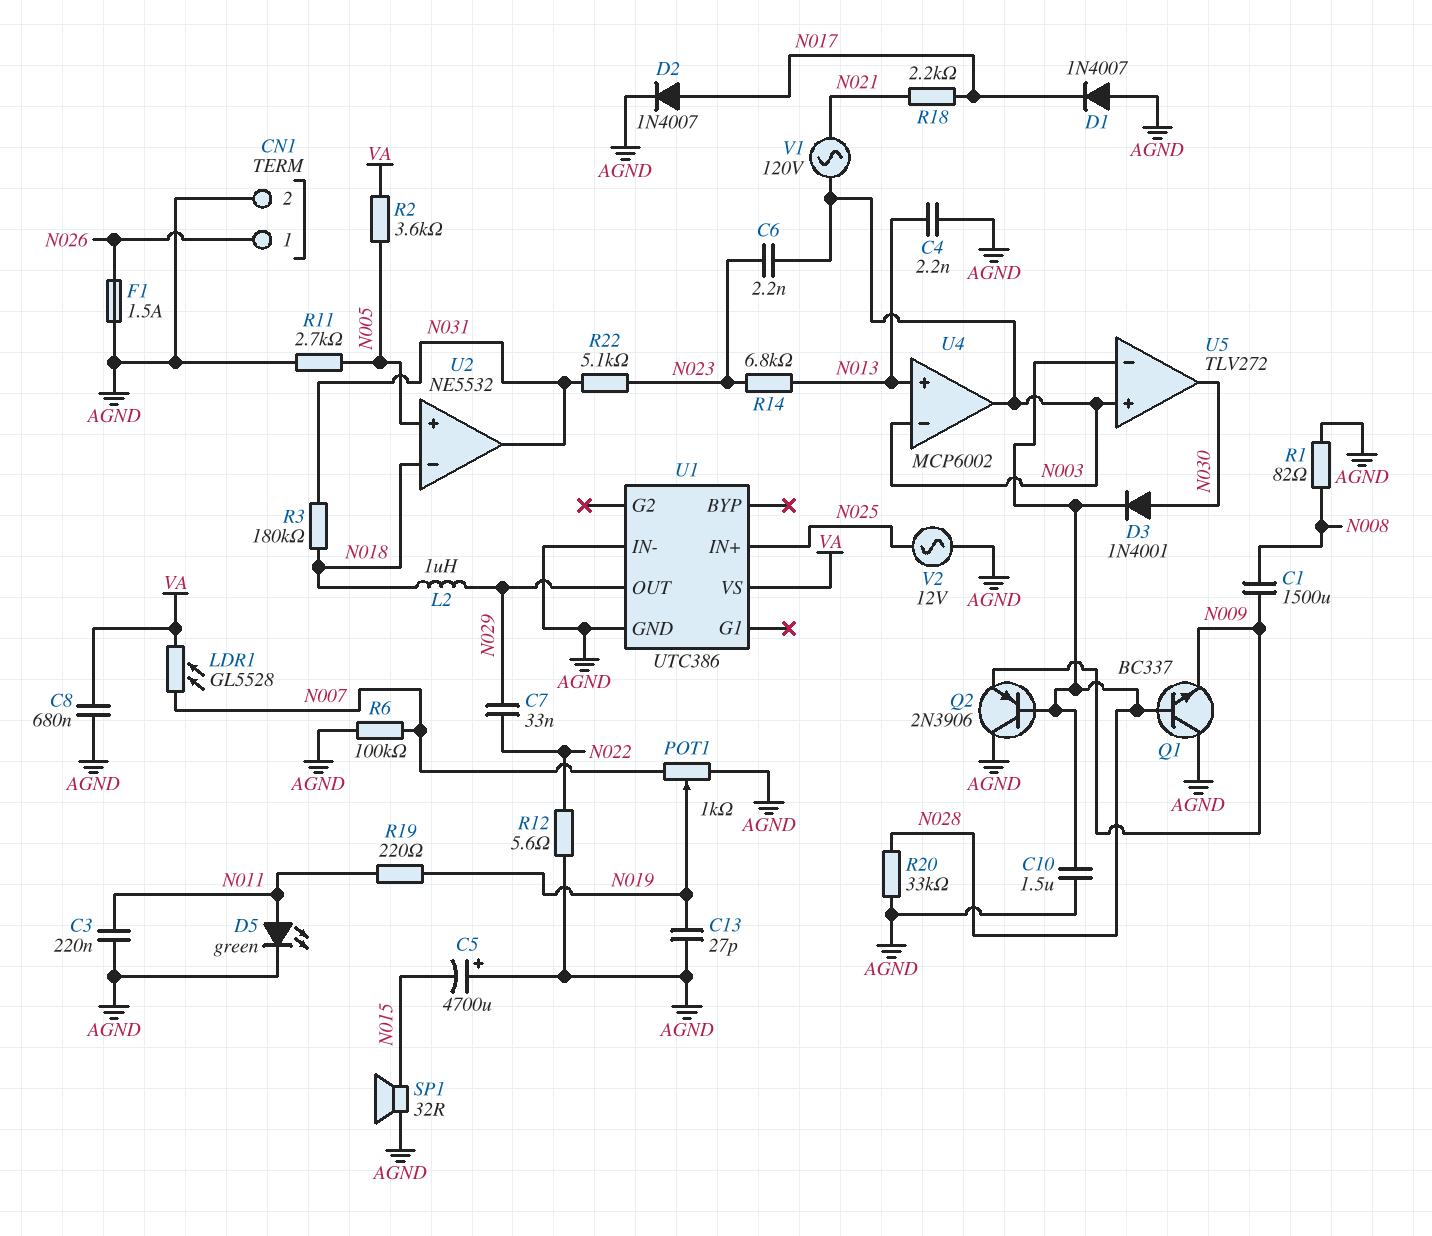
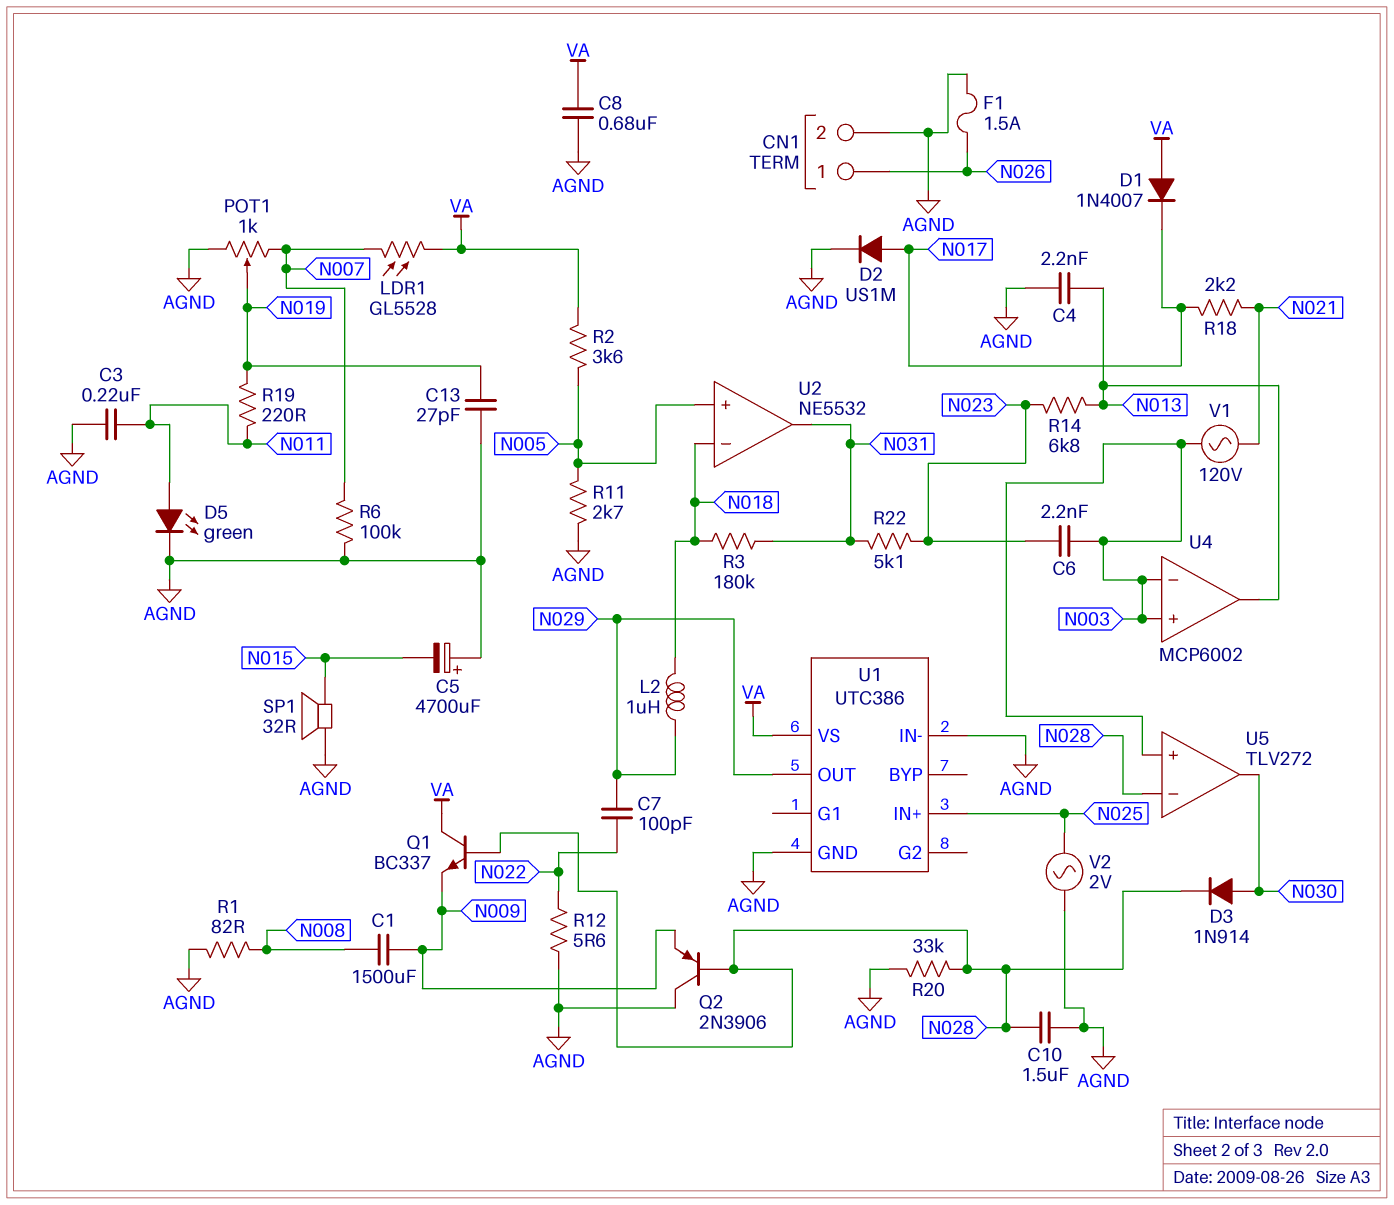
C7: 33nF (N022, N029) -> 100pF (N022, N029)
D1: diode 1N4007 (A AGND, K N017) -> diode 1N4007 (A VA, K N017)
D2: diode 1N4007 (A N017, K AGND) -> diode US1M (A N017, K AGND)
D3: diode 1N4001 (A N030, K N028) -> diode 1N914 (A N030, K N028)
Q1: NPN BC337 (B N028, C AGND, E N009) -> NPN BC337 (B N028, C VA, E N009)
U4 pin in+: N013 -> N003
U4 pin out: N003 -> N013
V2: AC 12V (AGND, N025) -> AC 2V (AGND, N025)

